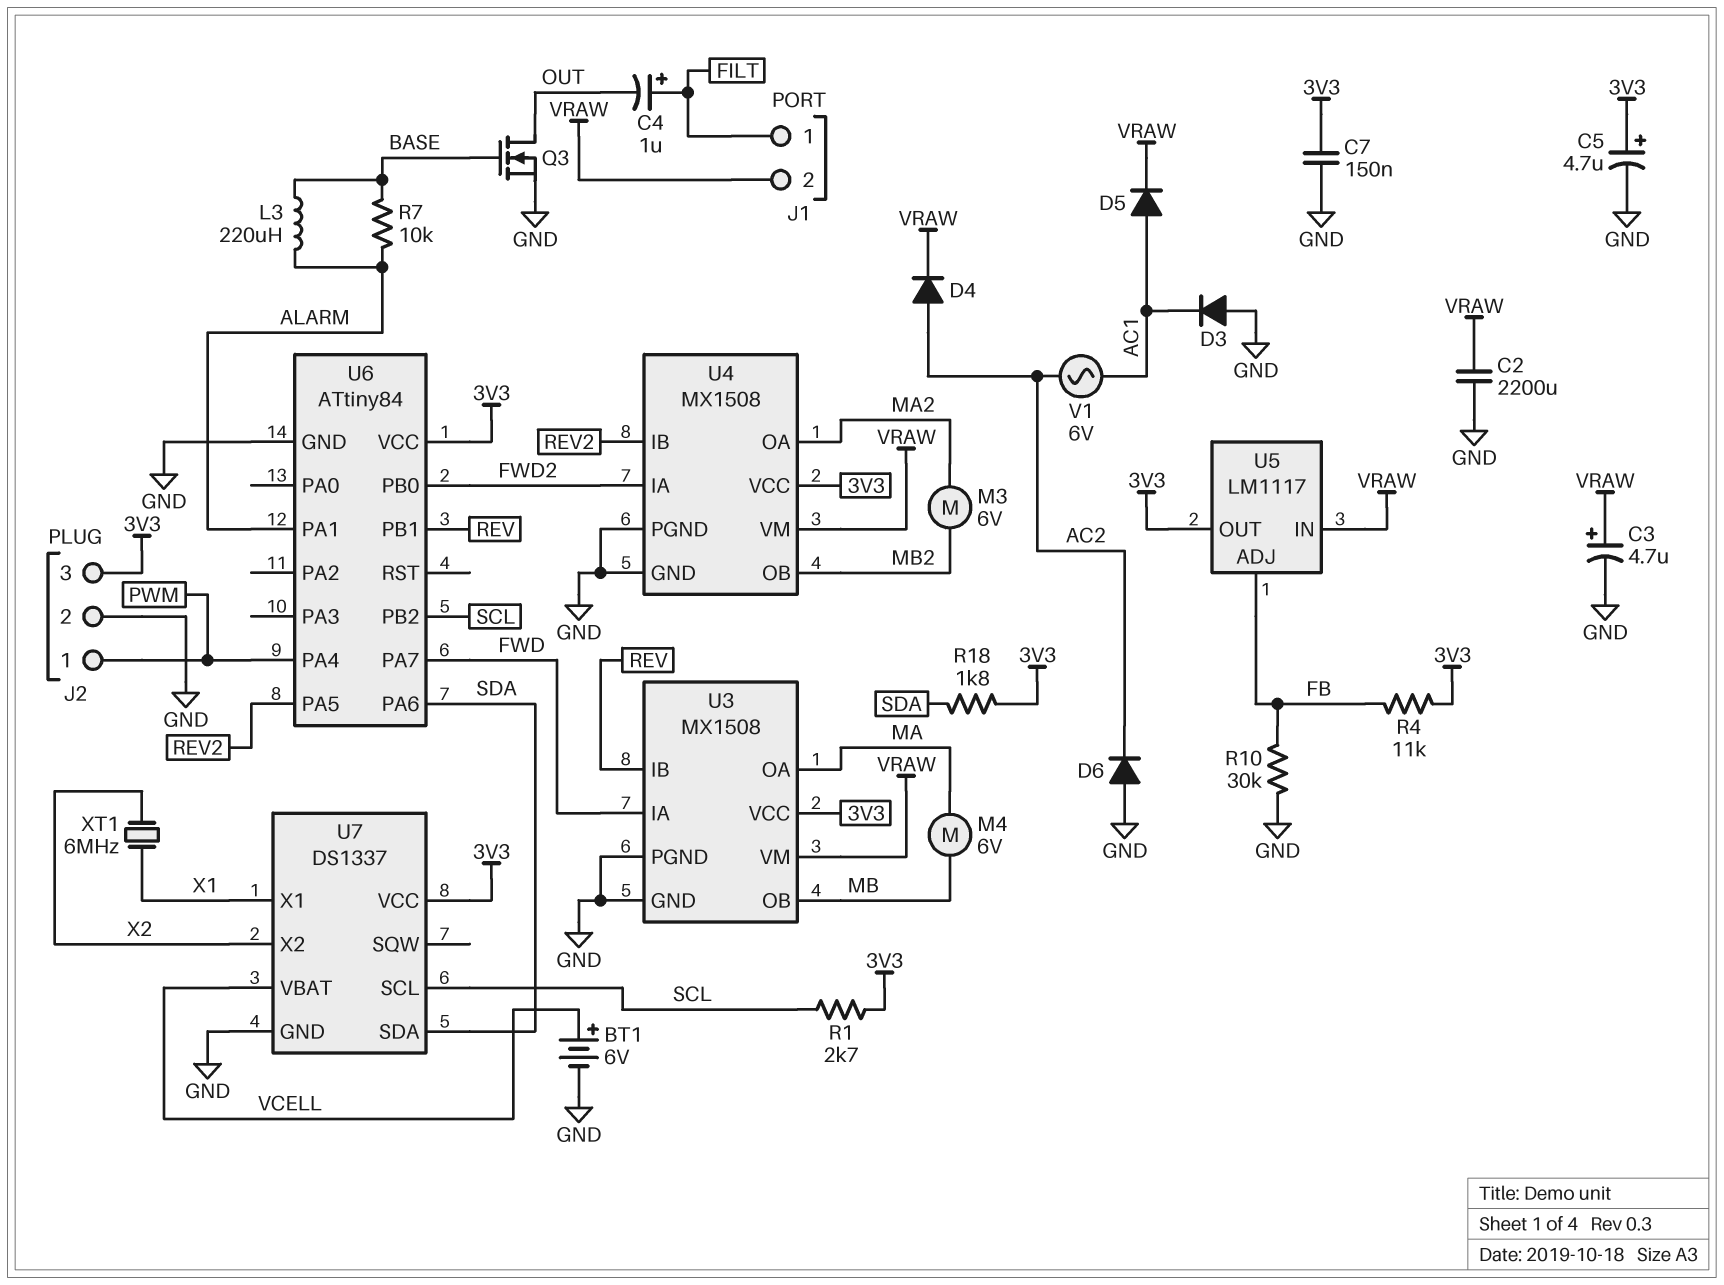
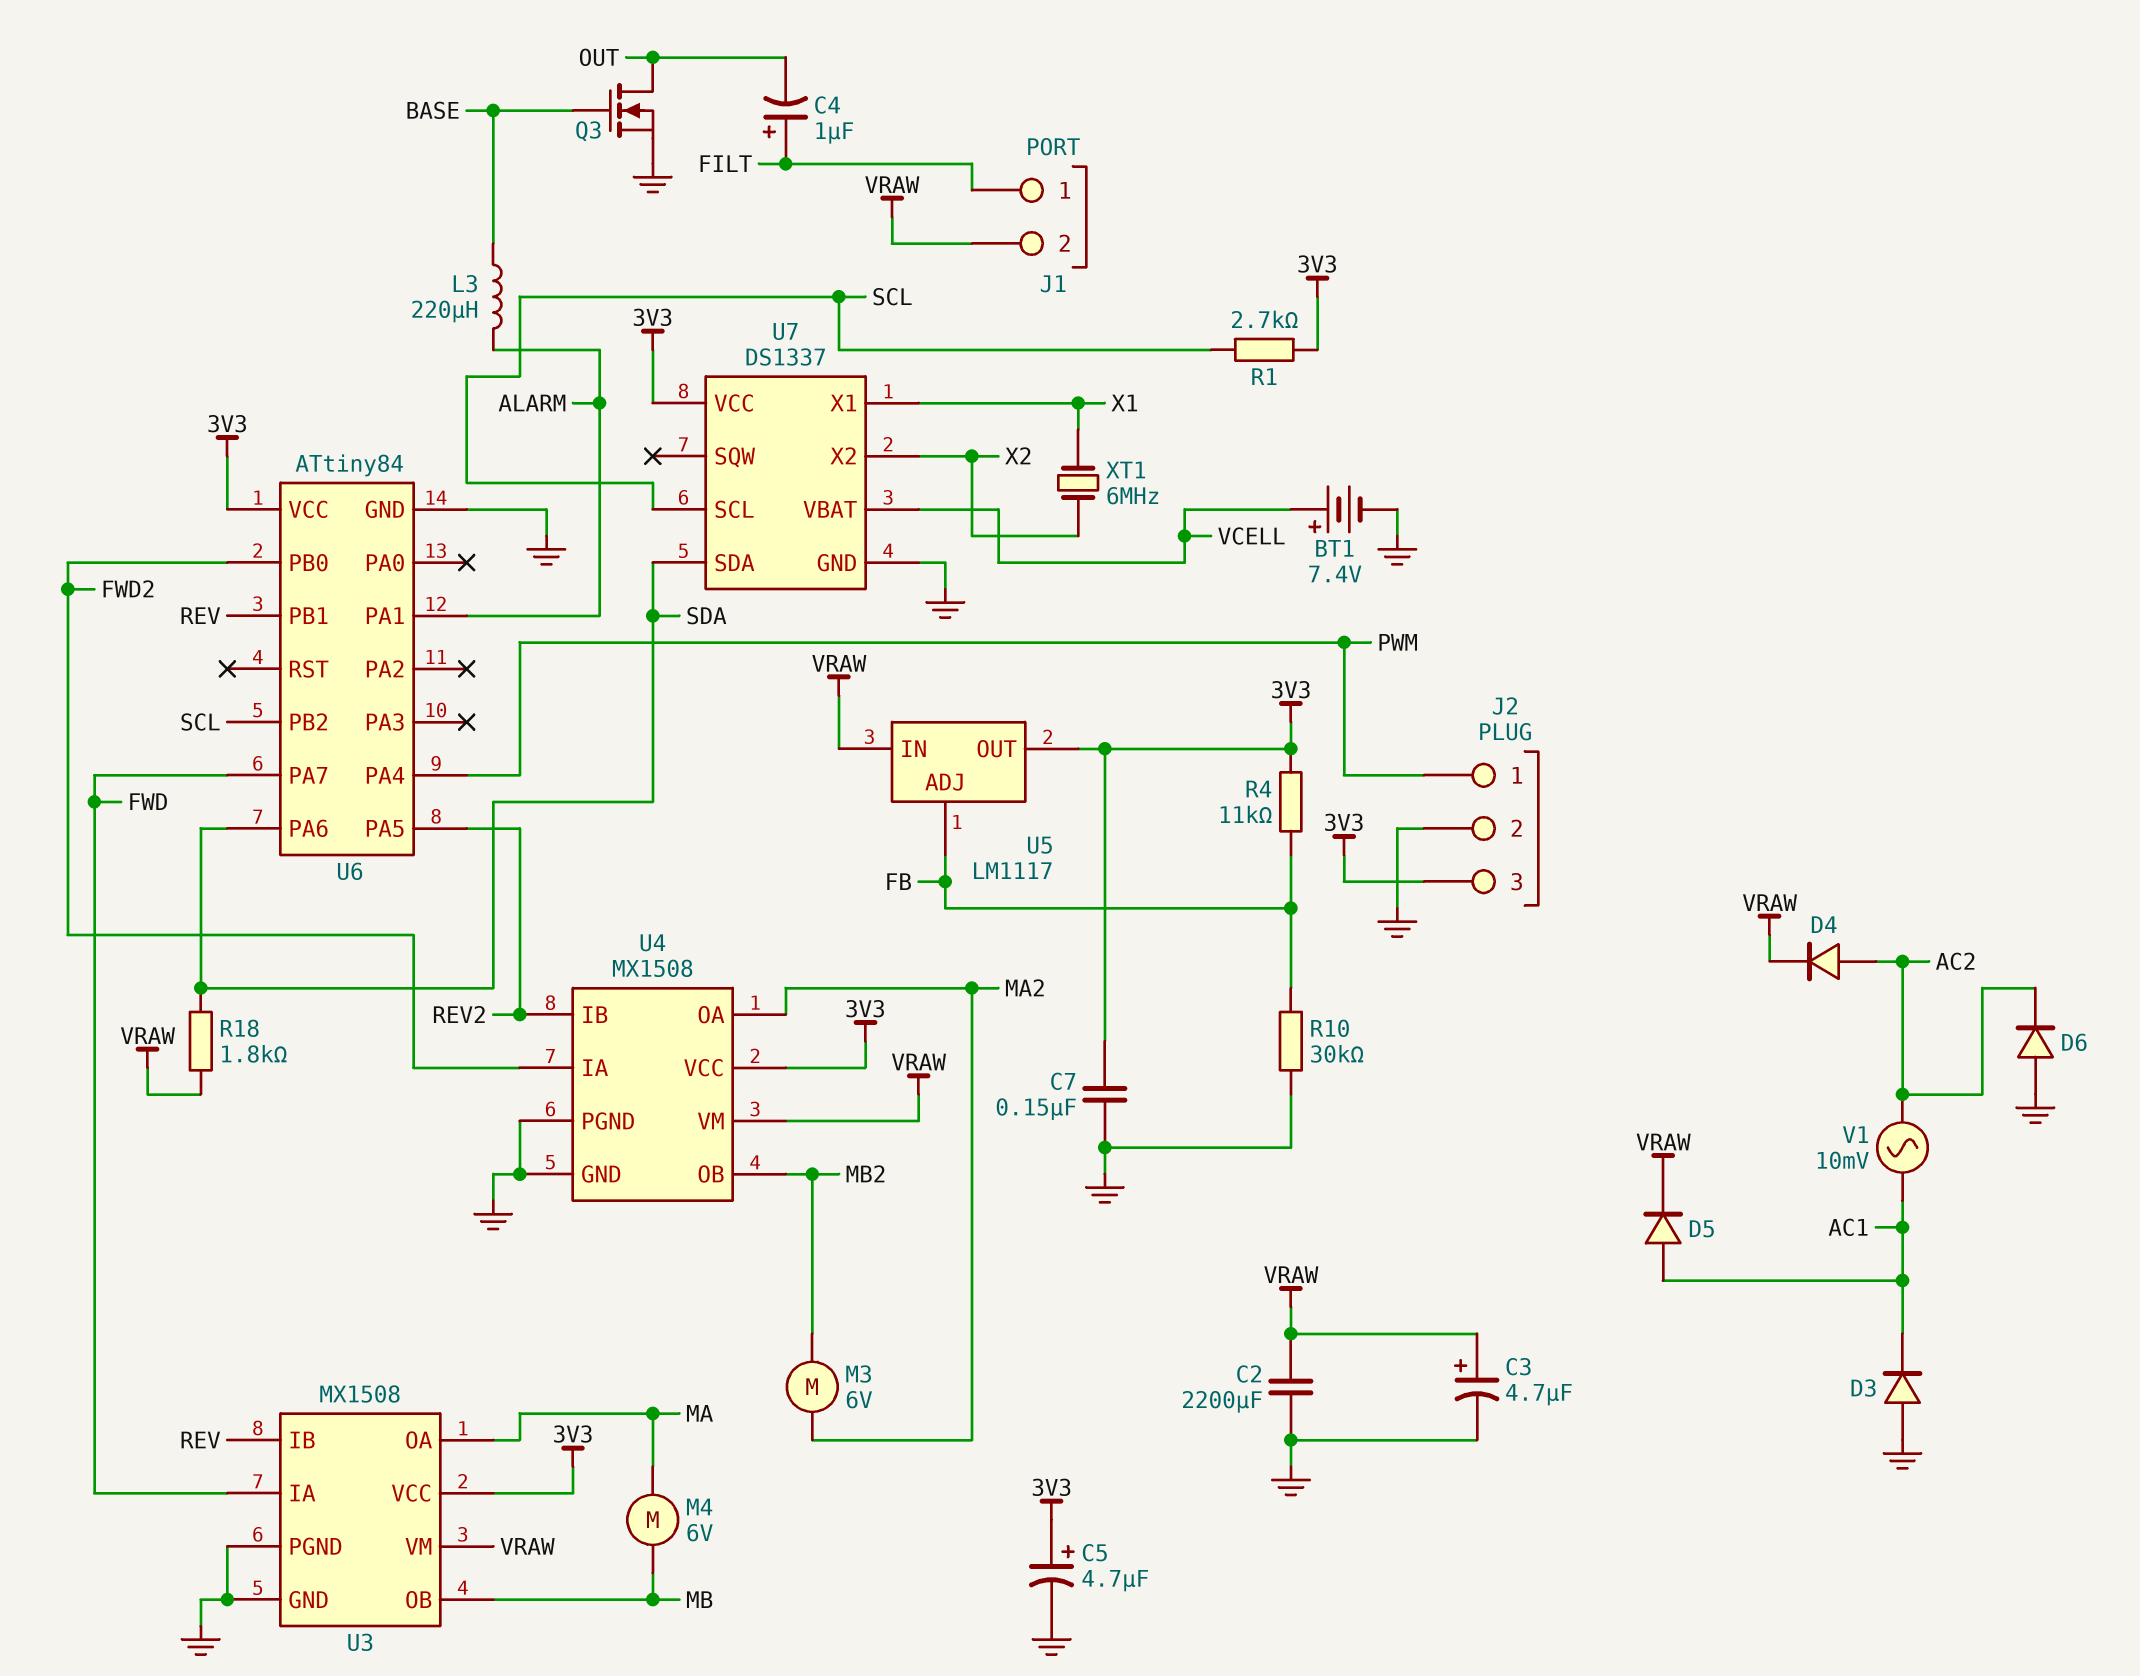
BT1: 6V (plus VCELL, minus GND) -> 7.4V (plus VCELL, minus GND)
R7: 10k (ALARM, BASE) -> none
R18: 1.8k (3V3, SDA) -> 1.8k (SDA, VRAW)
V1: AC 6V (AC1, AC2) -> AC 10mV (AC1, AC2)

